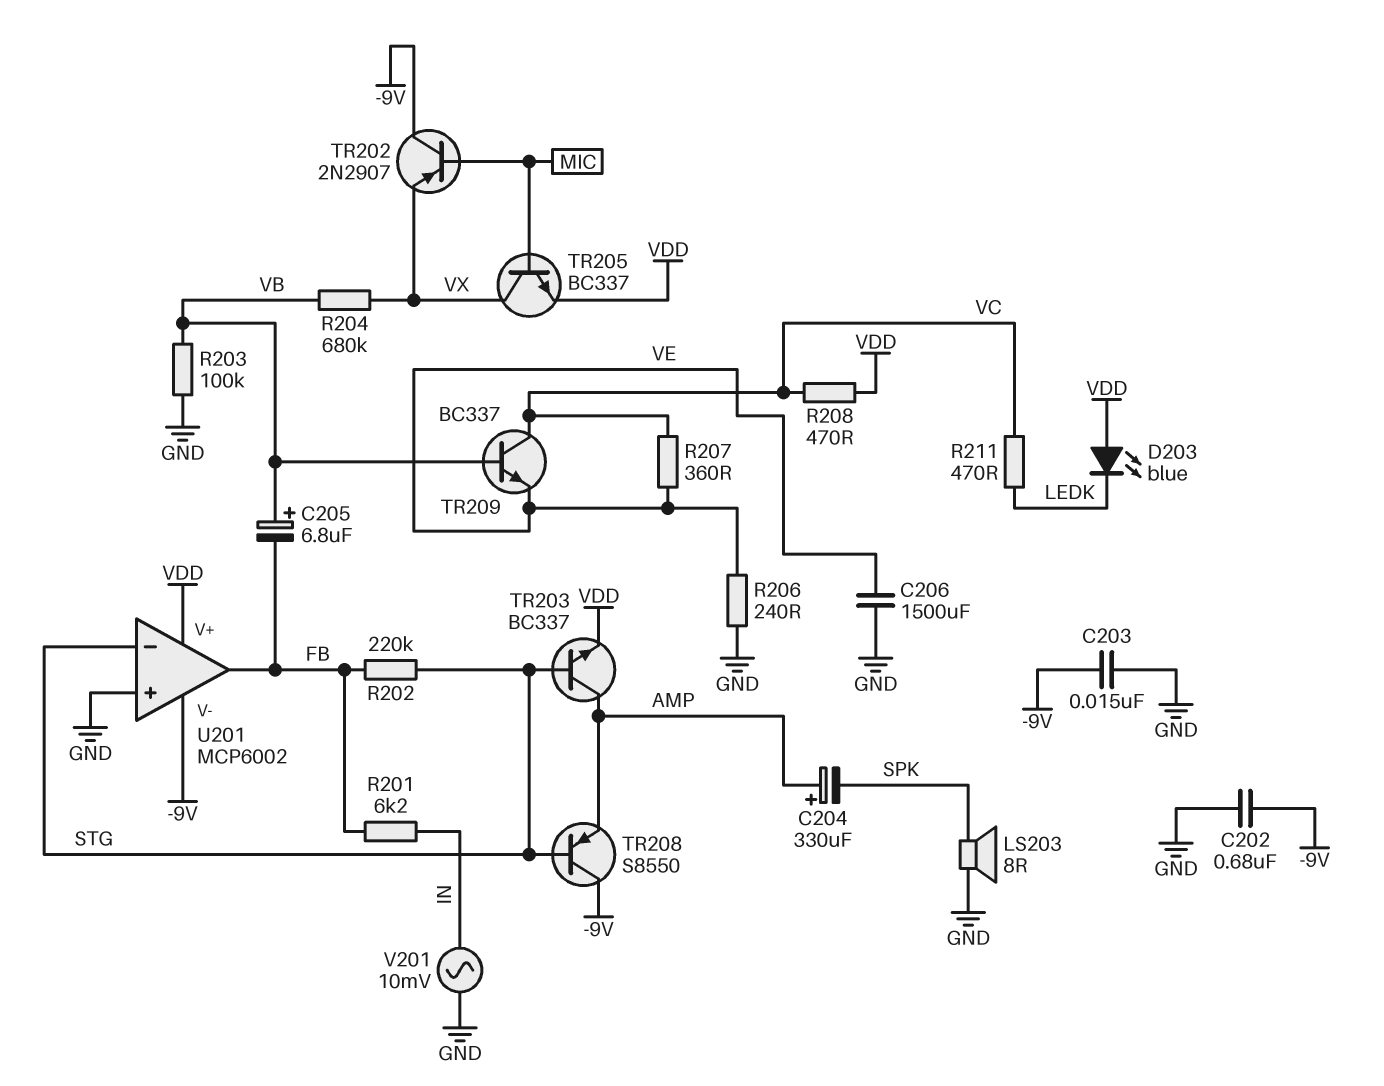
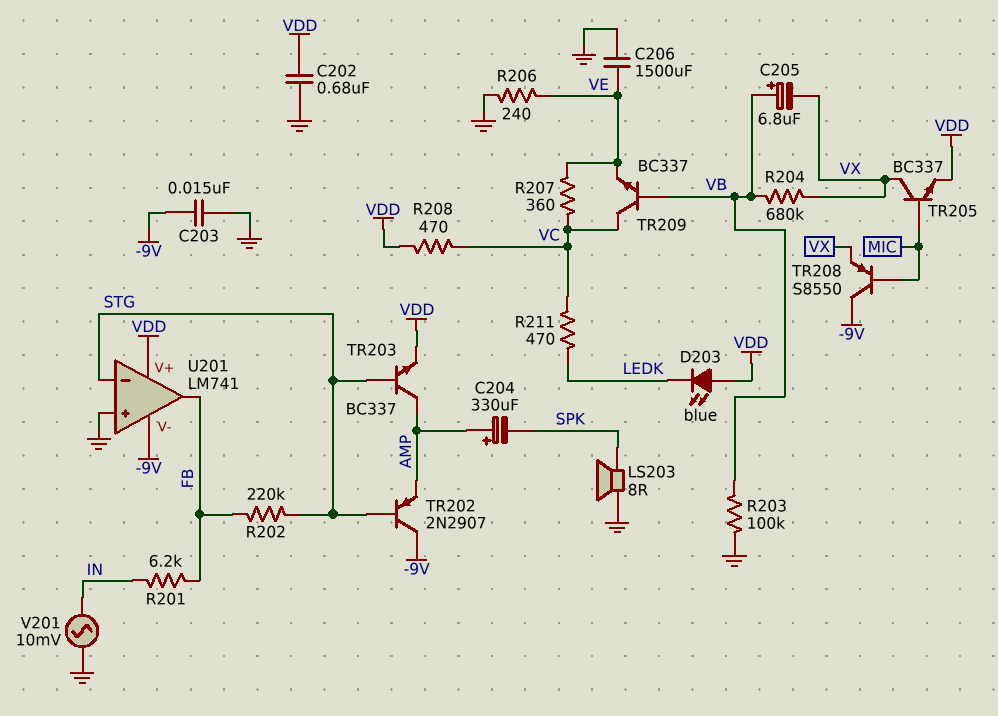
C202: 680nF (-9V, GND) -> 680nF (GND, VDD)
C205: 6.8uF (plus VB, minus FB) -> 6.8uF (plus VB, minus VX)
TR202: PNP 2N2907 (B MIC, C -9V, E VX) -> PNP 2N2907 (B STG, C -9V, E AMP)
TR208: PNP S8550 (B STG, C -9V, E AMP) -> PNP S8550 (B MIC, C -9V, E VX)
U201: MCP6002 -> LM741

